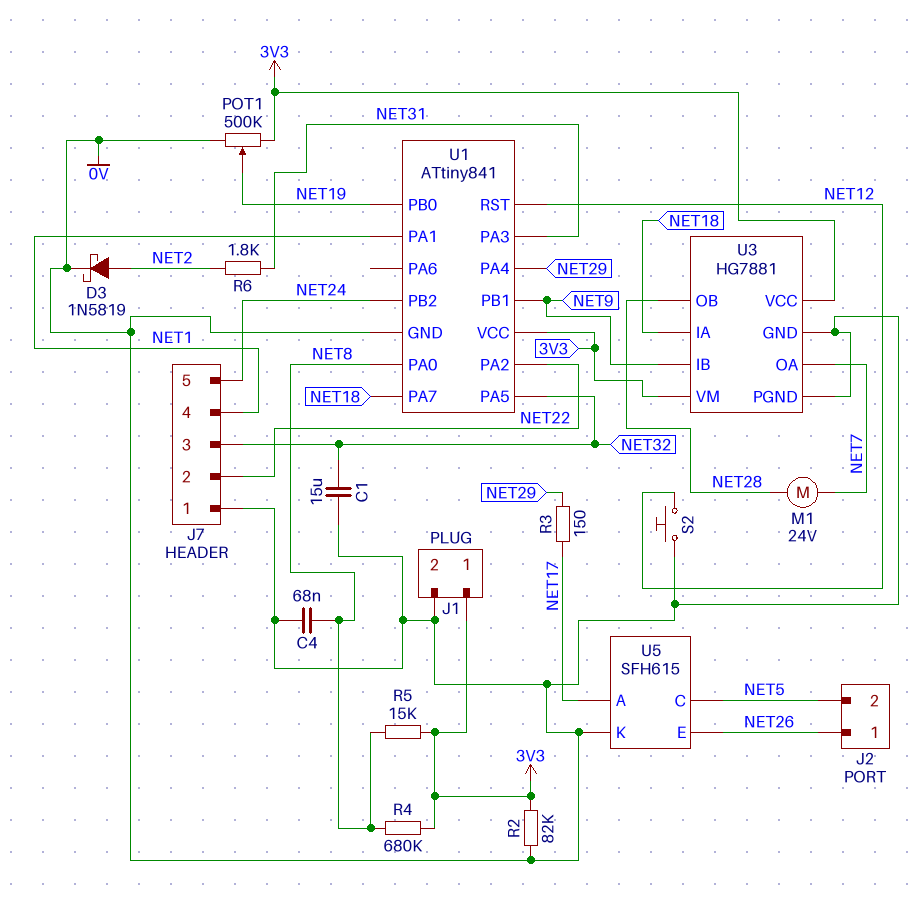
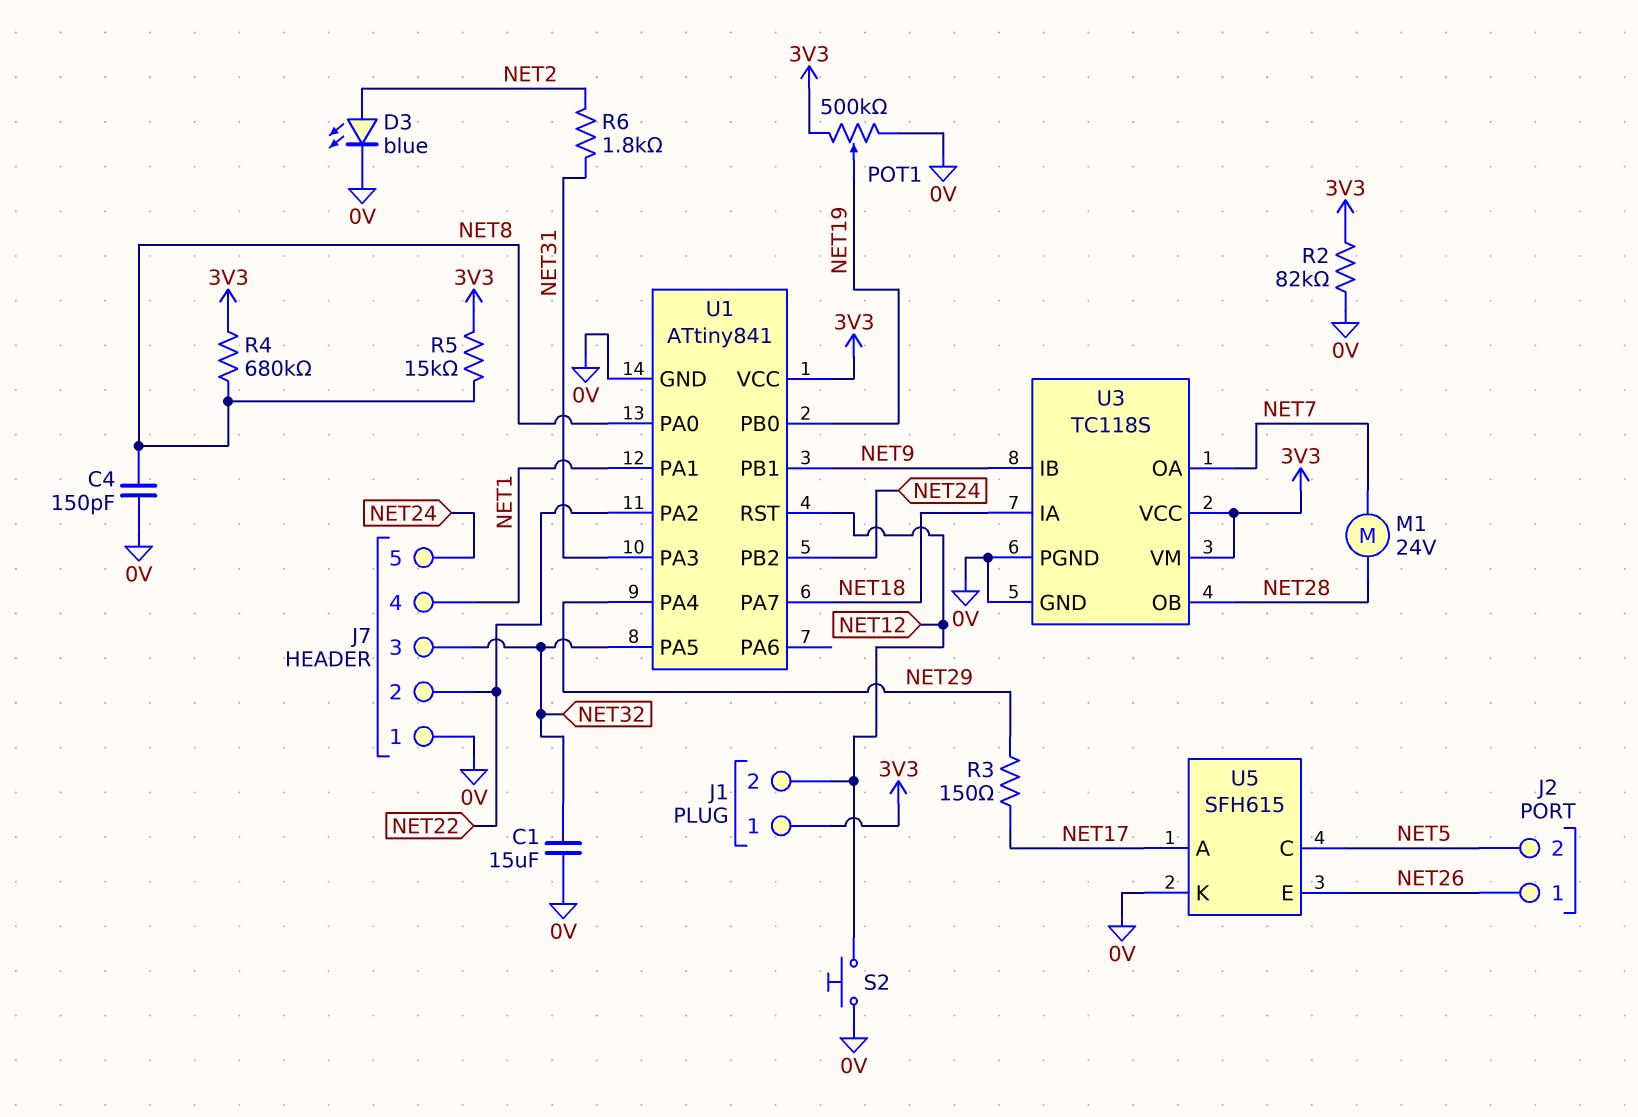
C4: 68nF (0V, NET8) -> 150pF (0V, NET8)
D3: schottky 1N5819 (A NET2, K 0V) -> LED blue (A NET2, K 0V)
J1 pin 2: 0V -> NET12
U3: HG7881 -> TC118S

